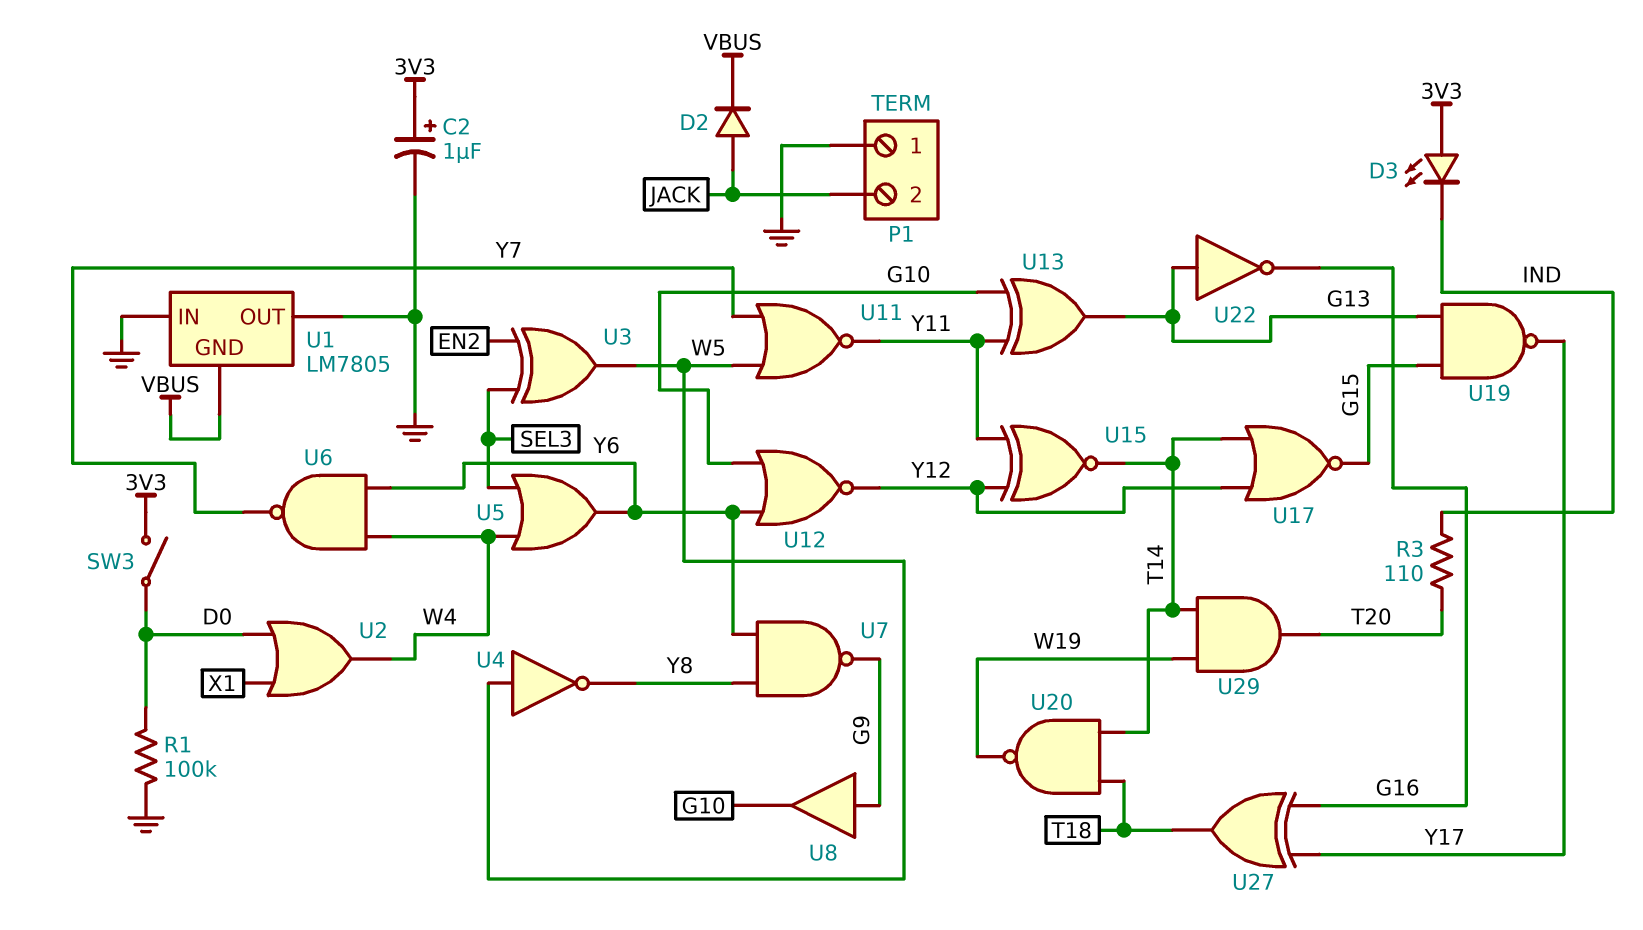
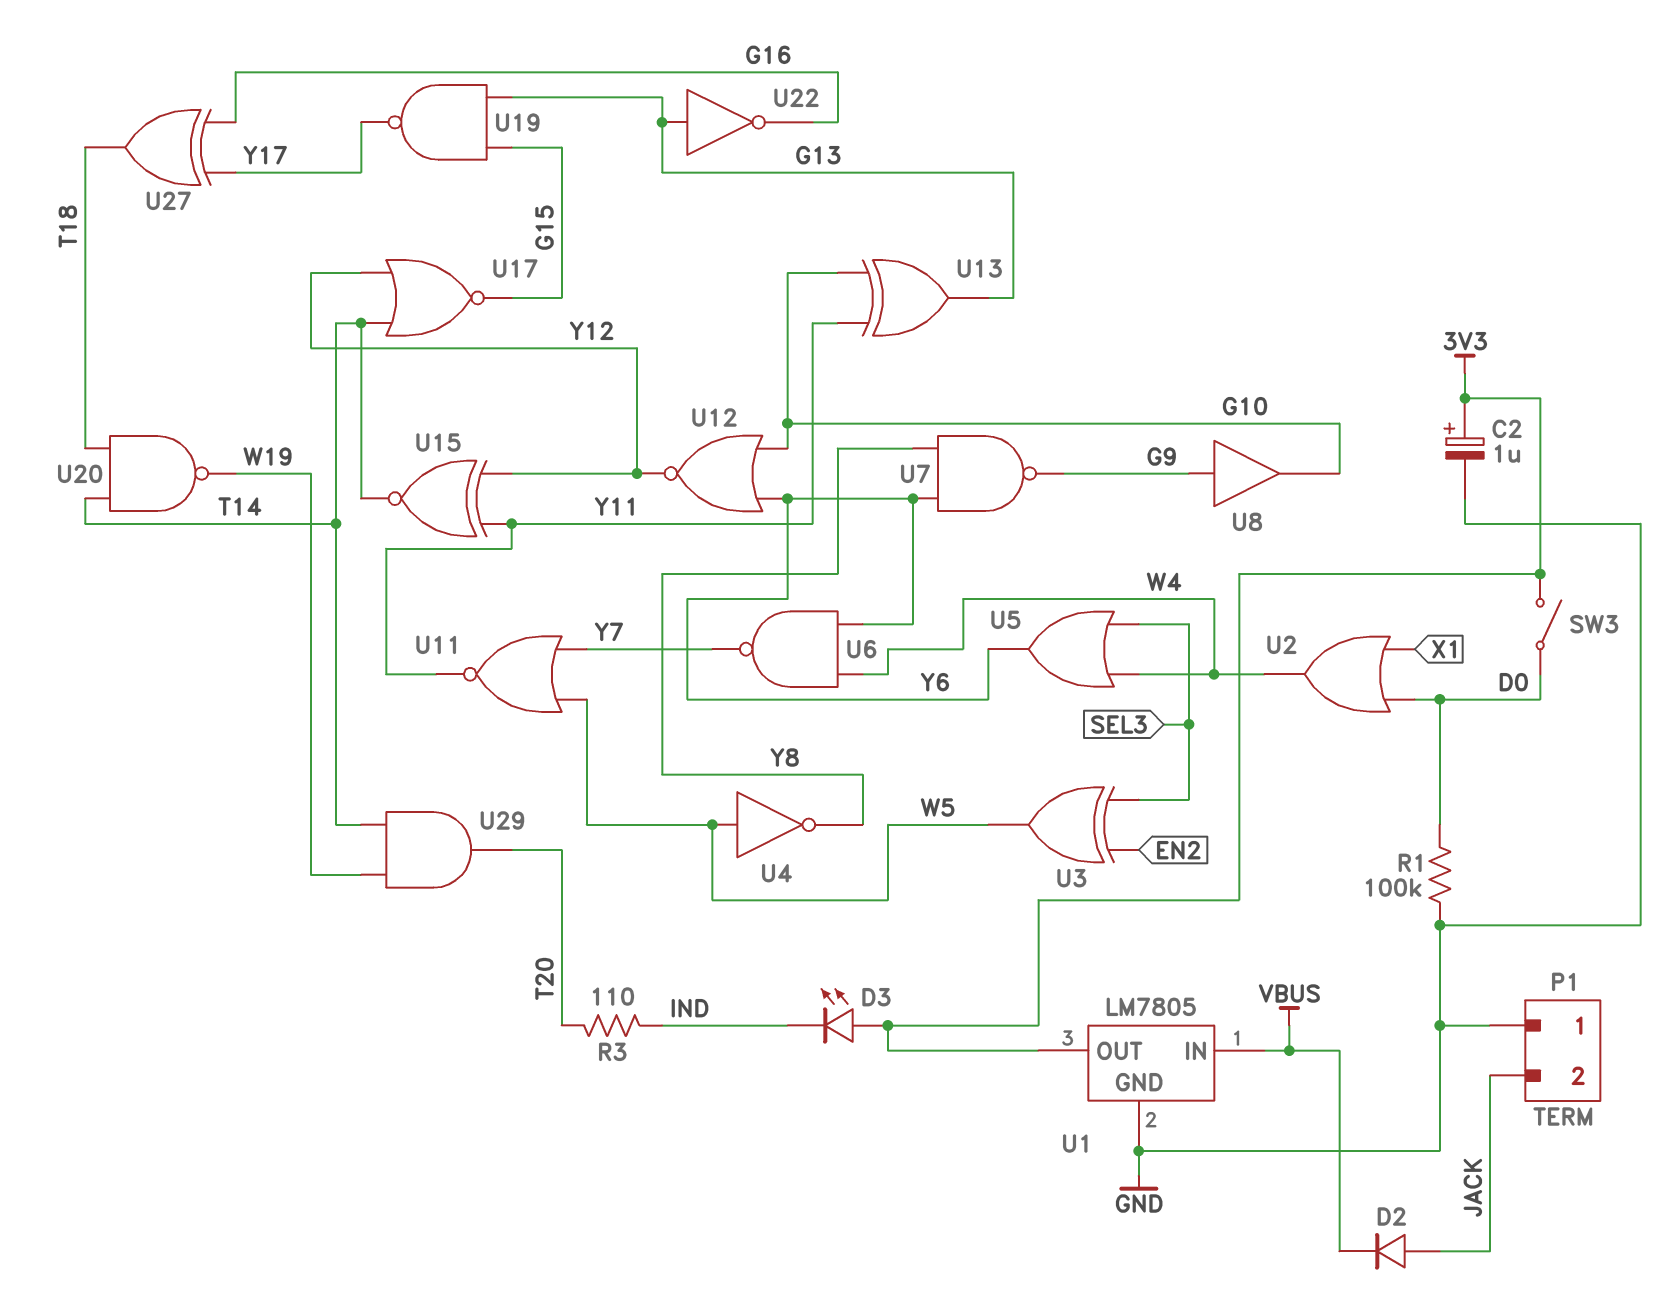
U1 pin GND: VBUS -> GND
U1 pin IN: GND -> VBUS
U1 pin OUT: GND -> 3V3

